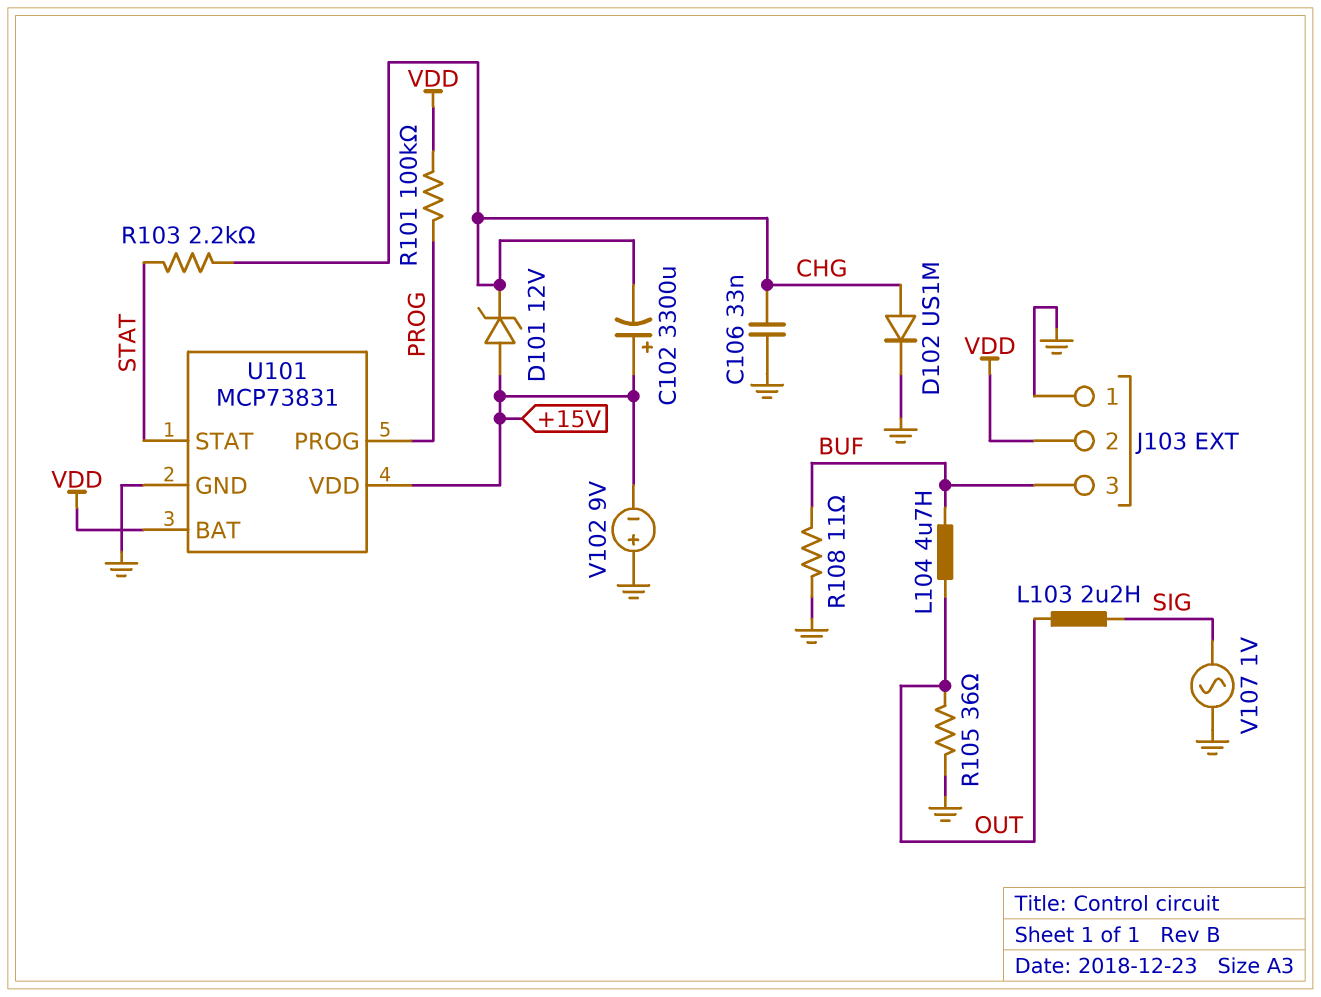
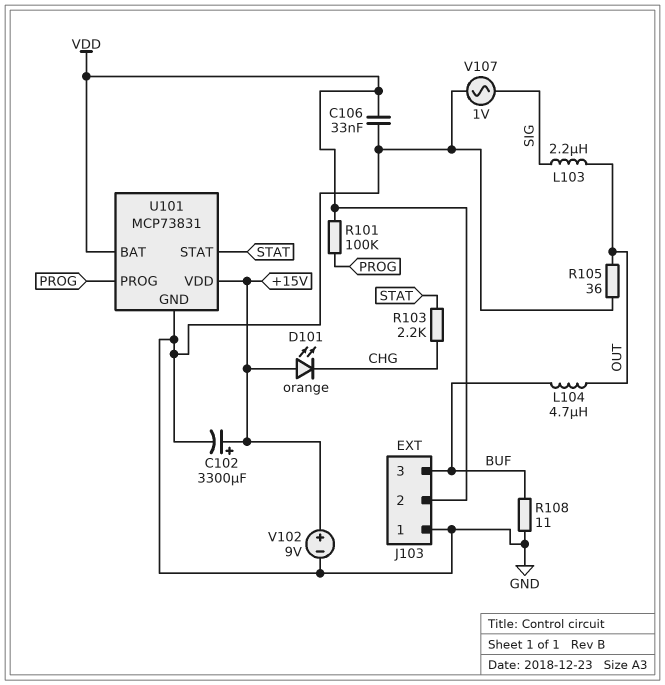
C102: 3300uF (plus +15V, minus CHG) -> 3300uF (plus +15V, minus GND)
C106: 33nF (CHG, GND) -> 33nF (GND, VDD)
D101: zener 12V (A +15V, K CHG) -> LED orange (A +15V, K CHG)
D102: diode US1M (A CHG, K GND) -> none
V102: 9V (plus GND, minus +15V) -> 9V (plus +15V, minus GND)

